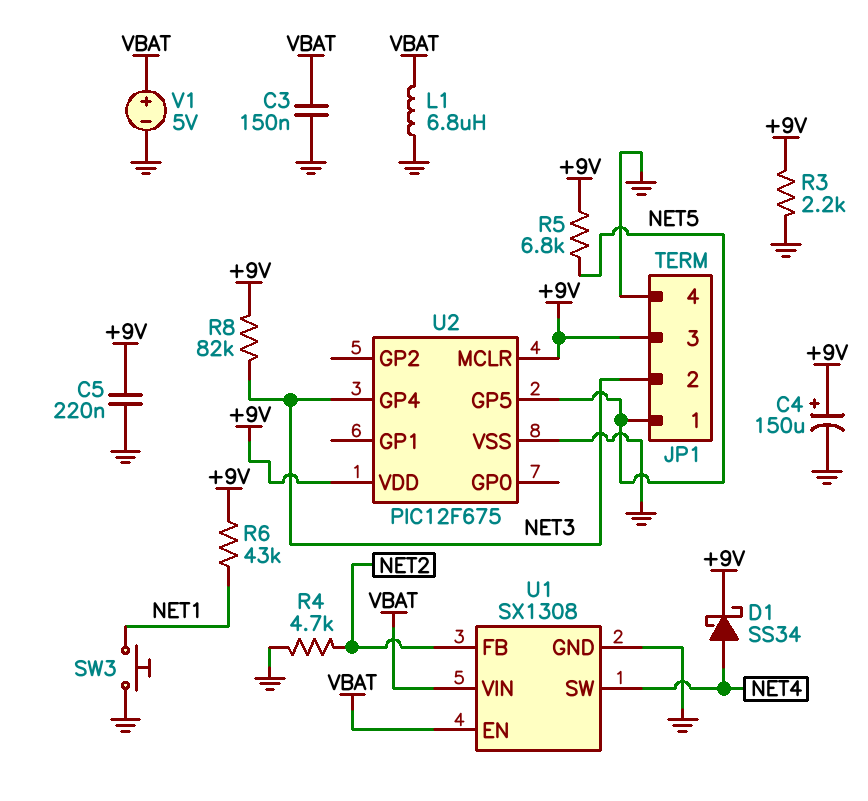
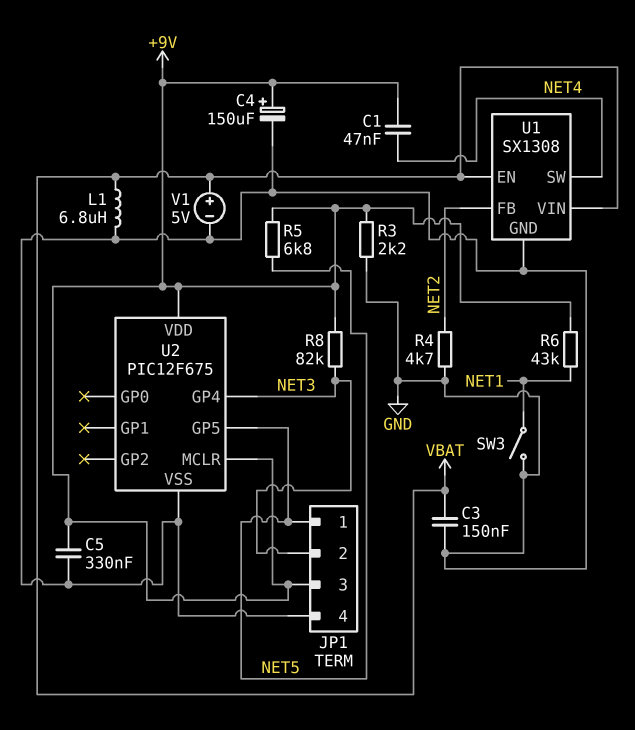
C1: none -> 47nF (+9V, NET4)
C5: 220nF (+9V, GND) -> 330nF (+9V, GND)
D1: schottky SS34 (A NET4, K +9V) -> none
SW3: button (GND, NET1) -> switch (GND, NET1)

